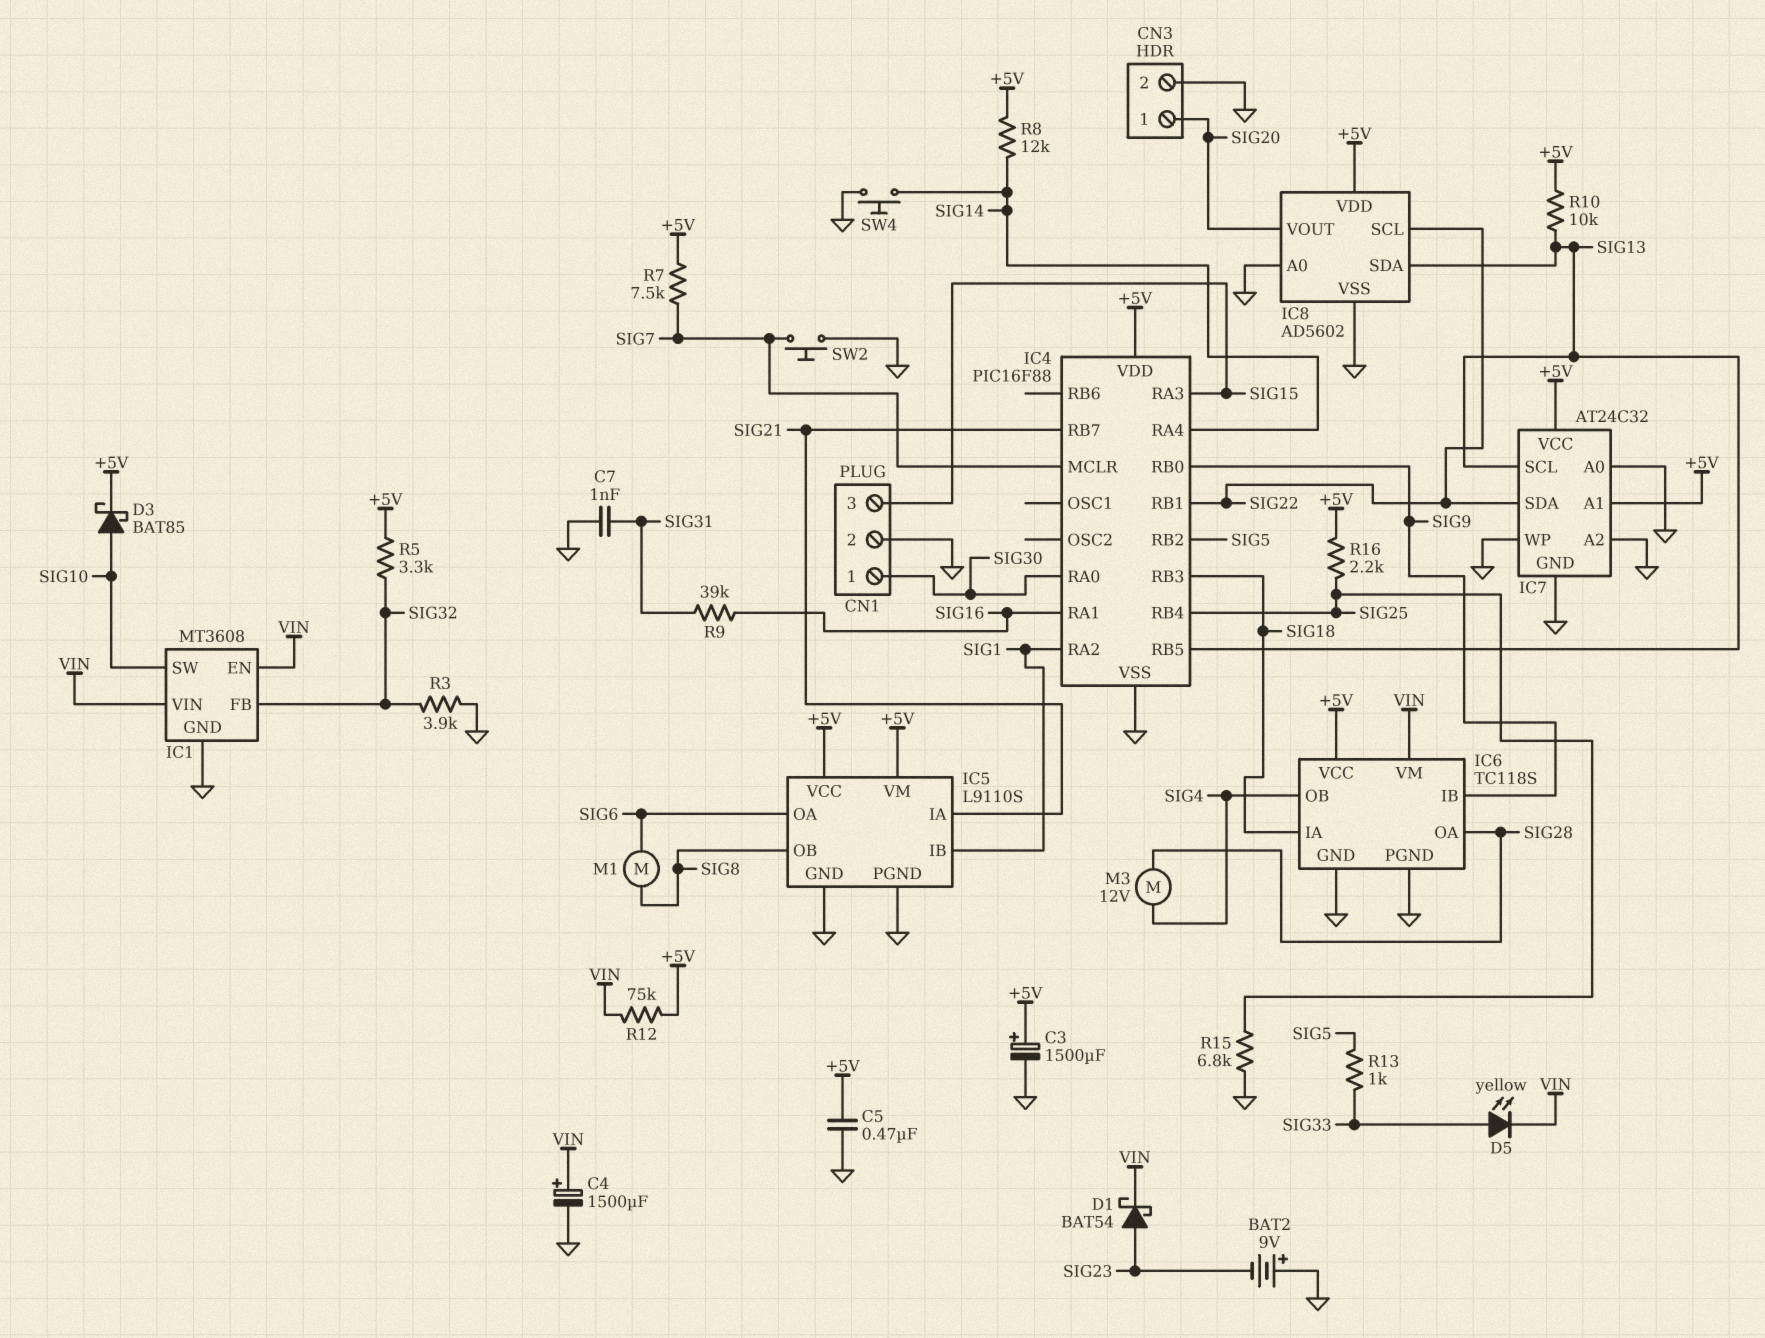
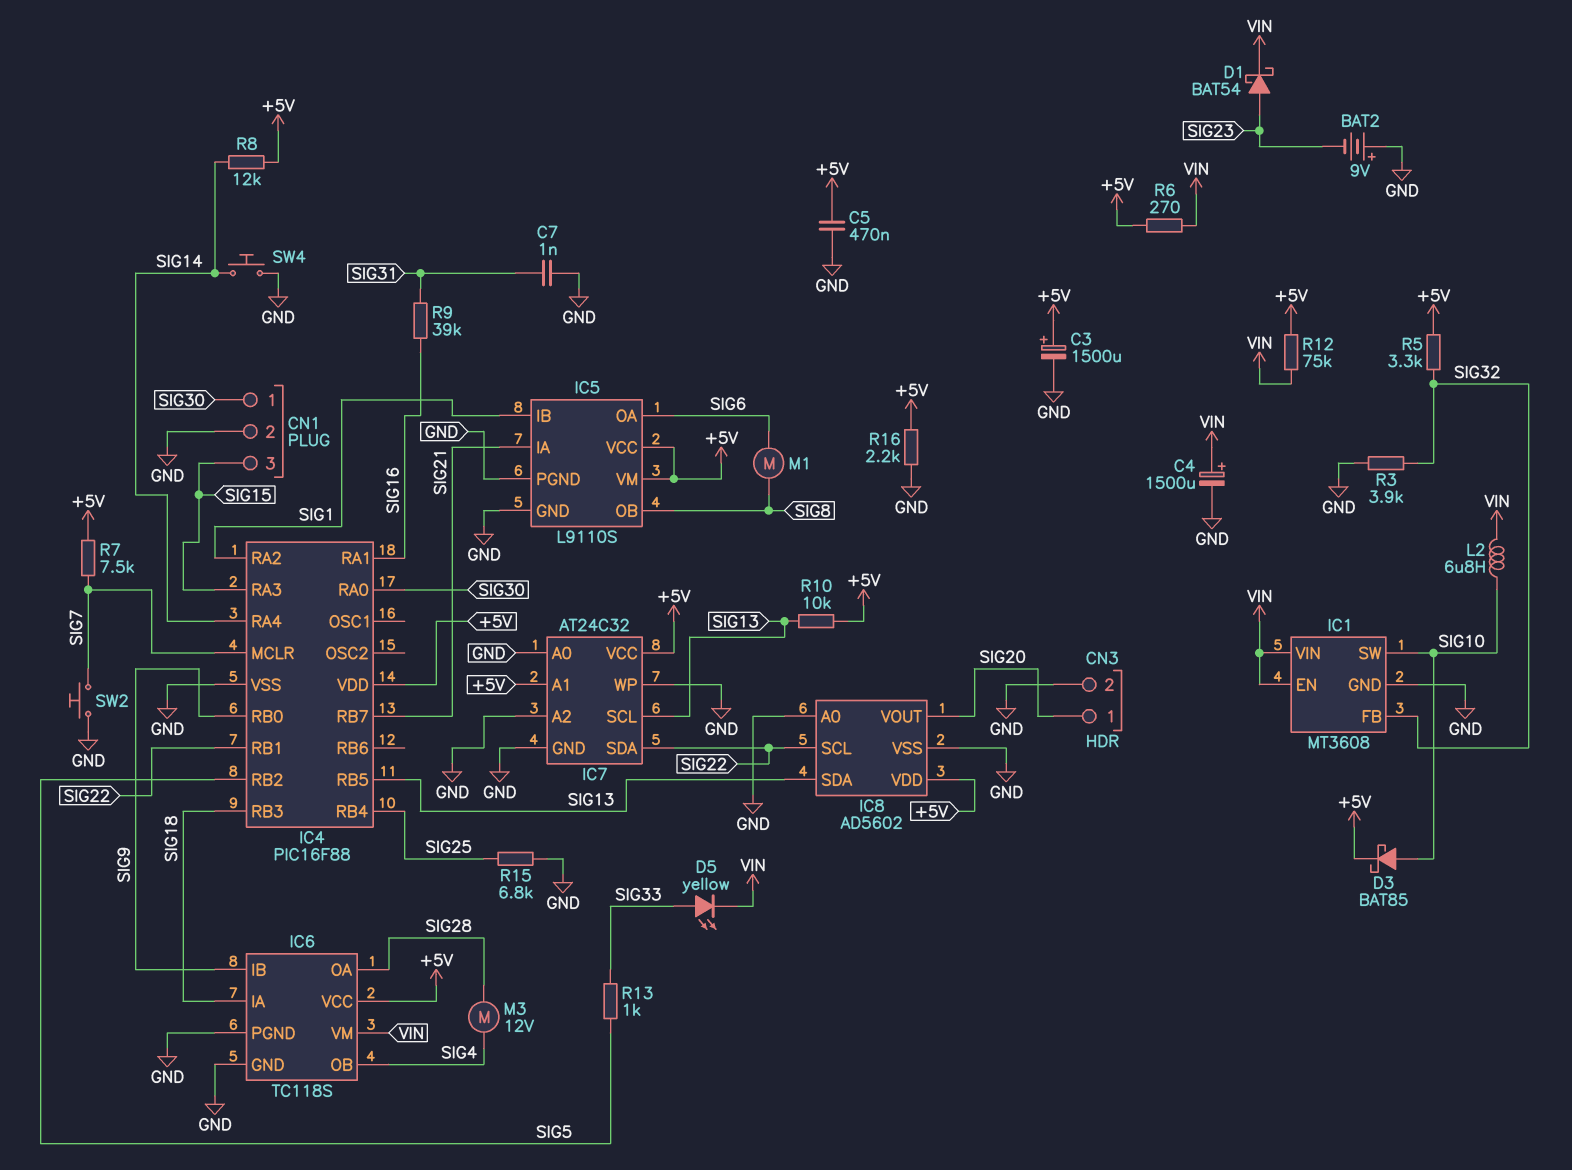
L2: none -> 6.8uH (SIG10, VIN)
R6: none -> 270 (+5V, VIN)
R16: 2.2k (+5V, SIG25) -> 2.2k (+5V, GND)

